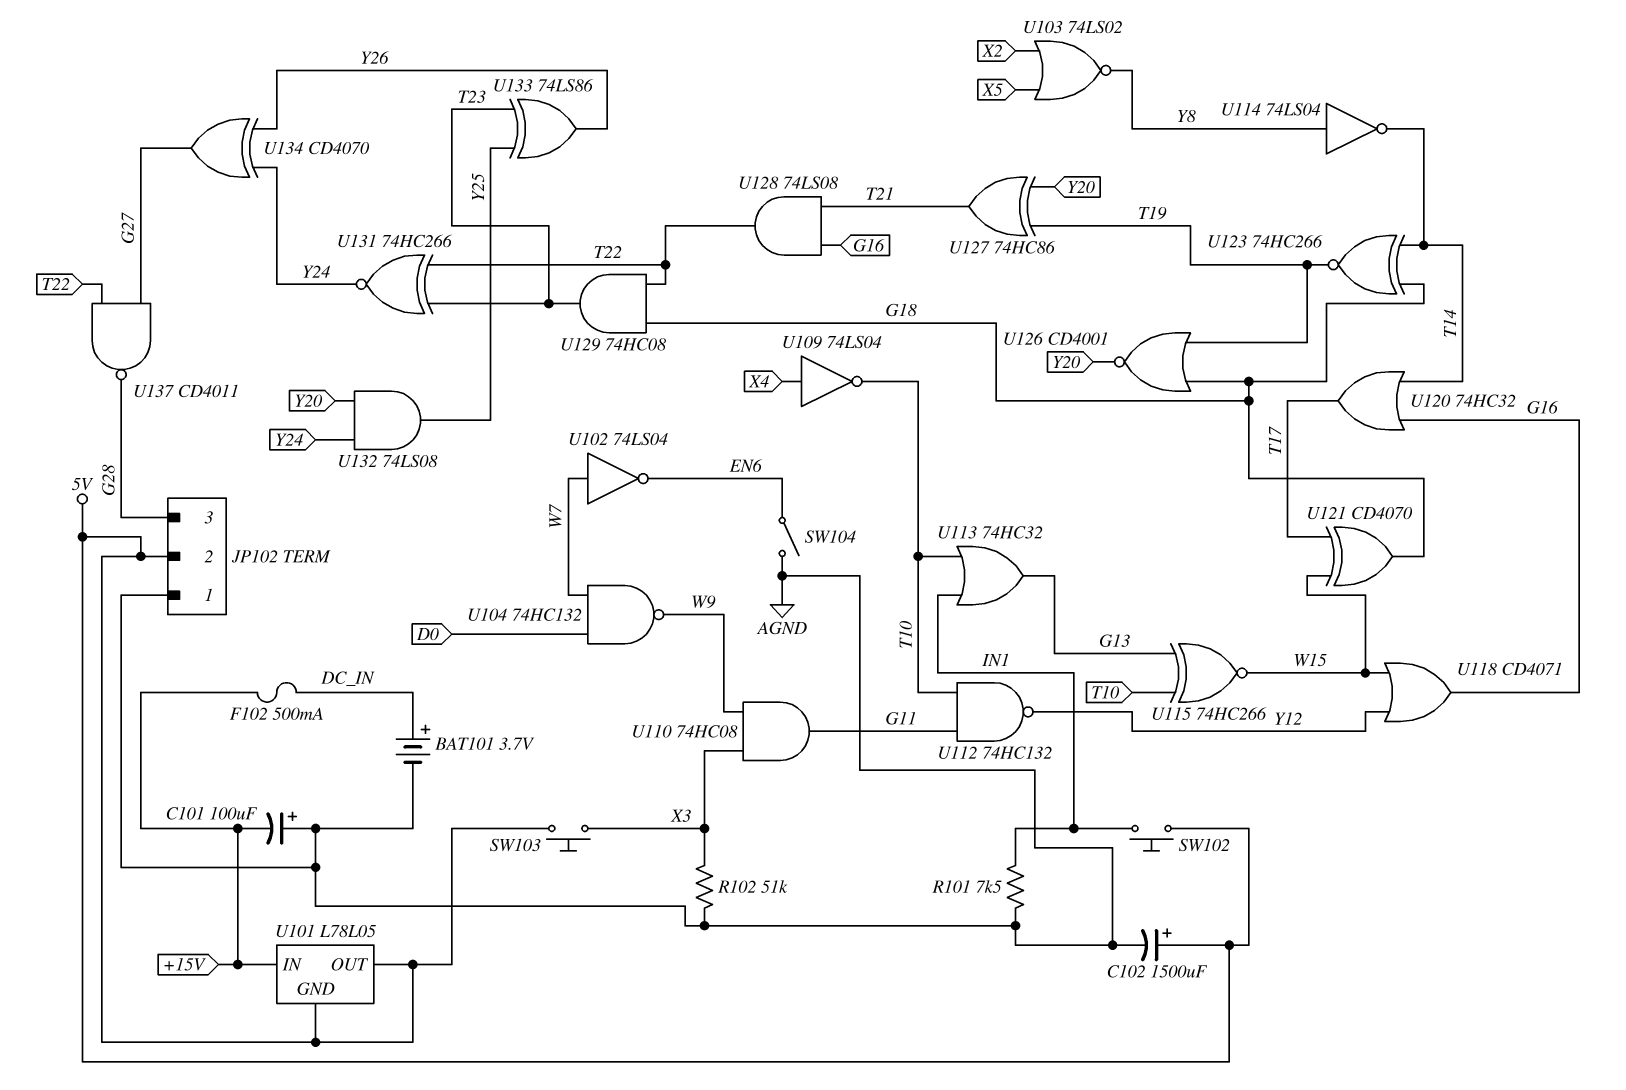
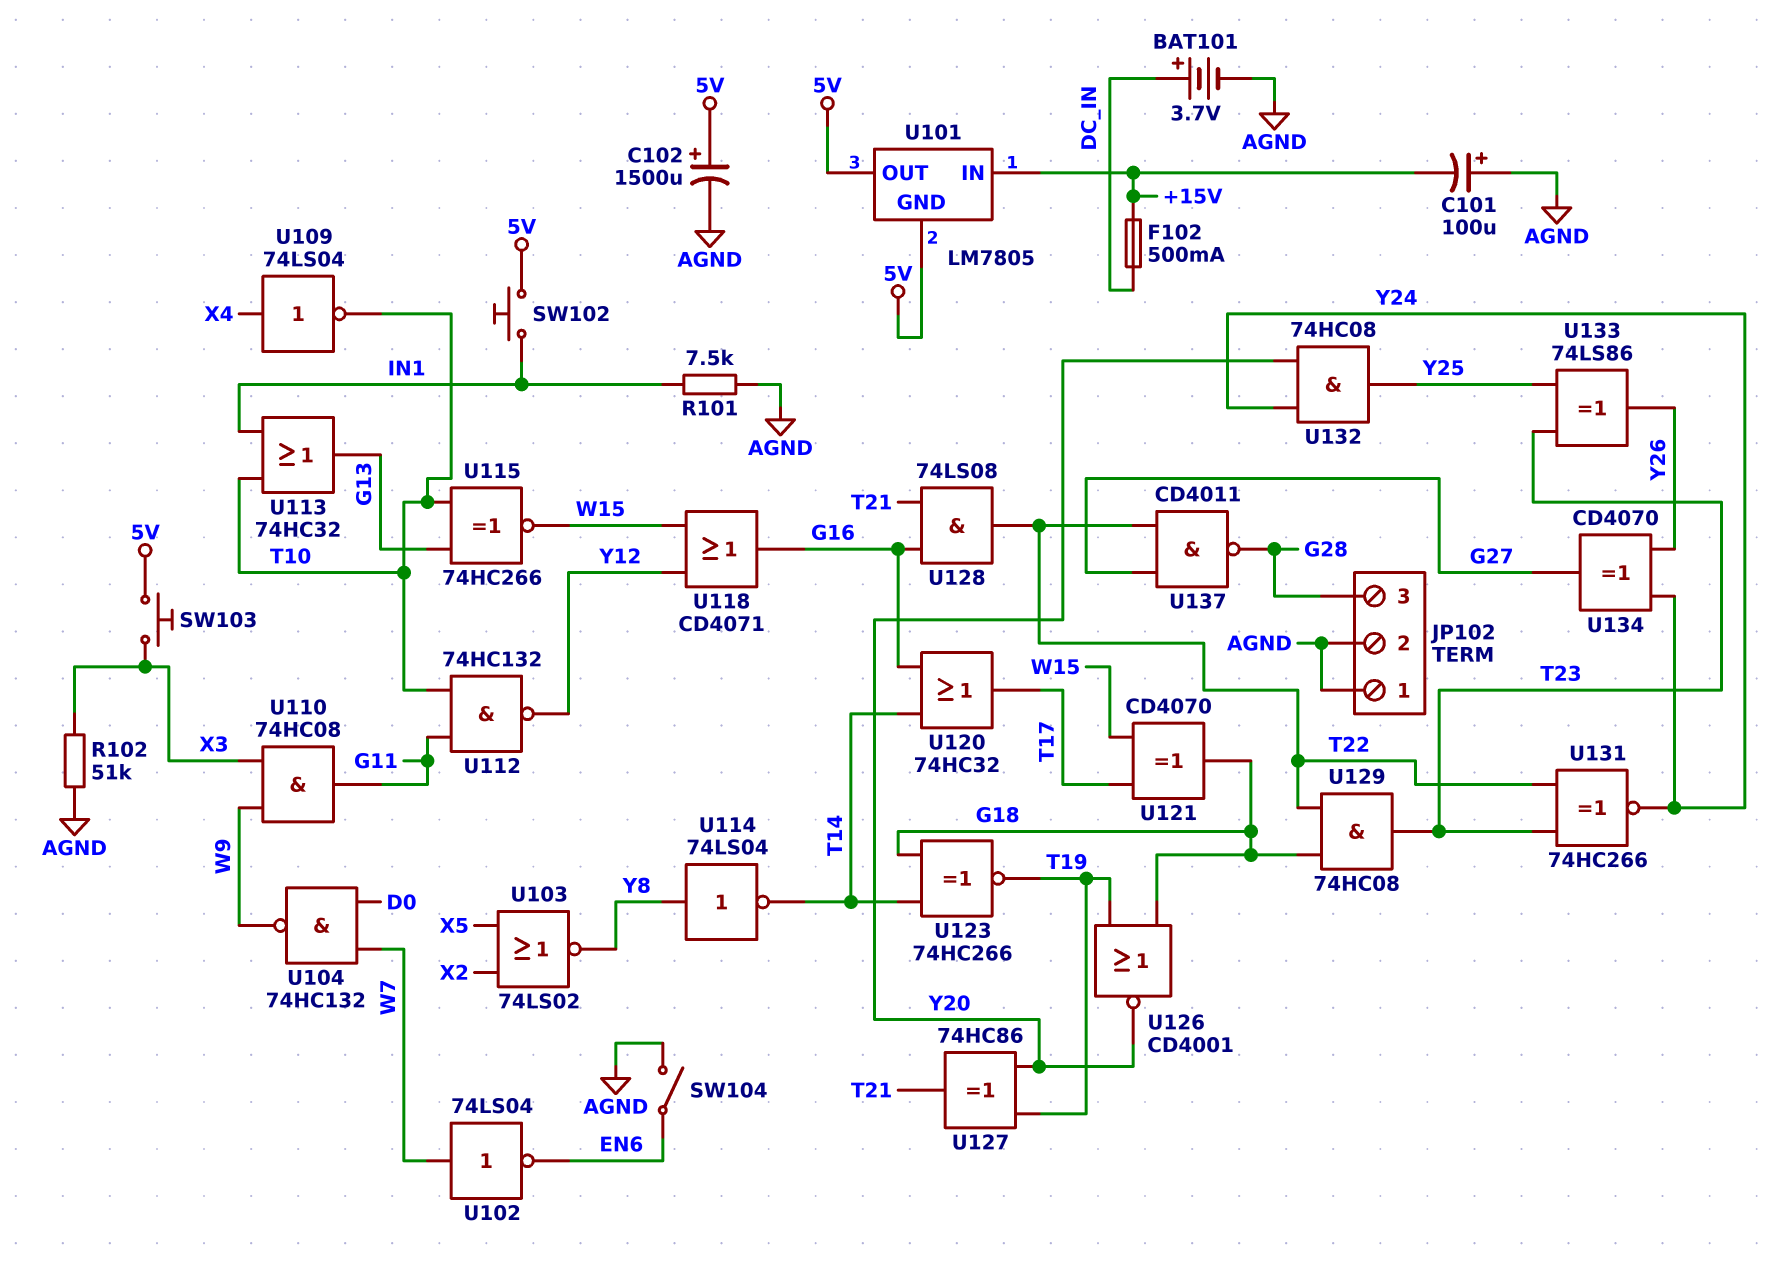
JP102 pin 2: 5V -> AGND
U101: L78L05 -> LM7805
U132: AND 74LS08 (in Y20, in Y24, out Y25) -> AND 74HC08 (in Y20, in Y24, out Y25)

